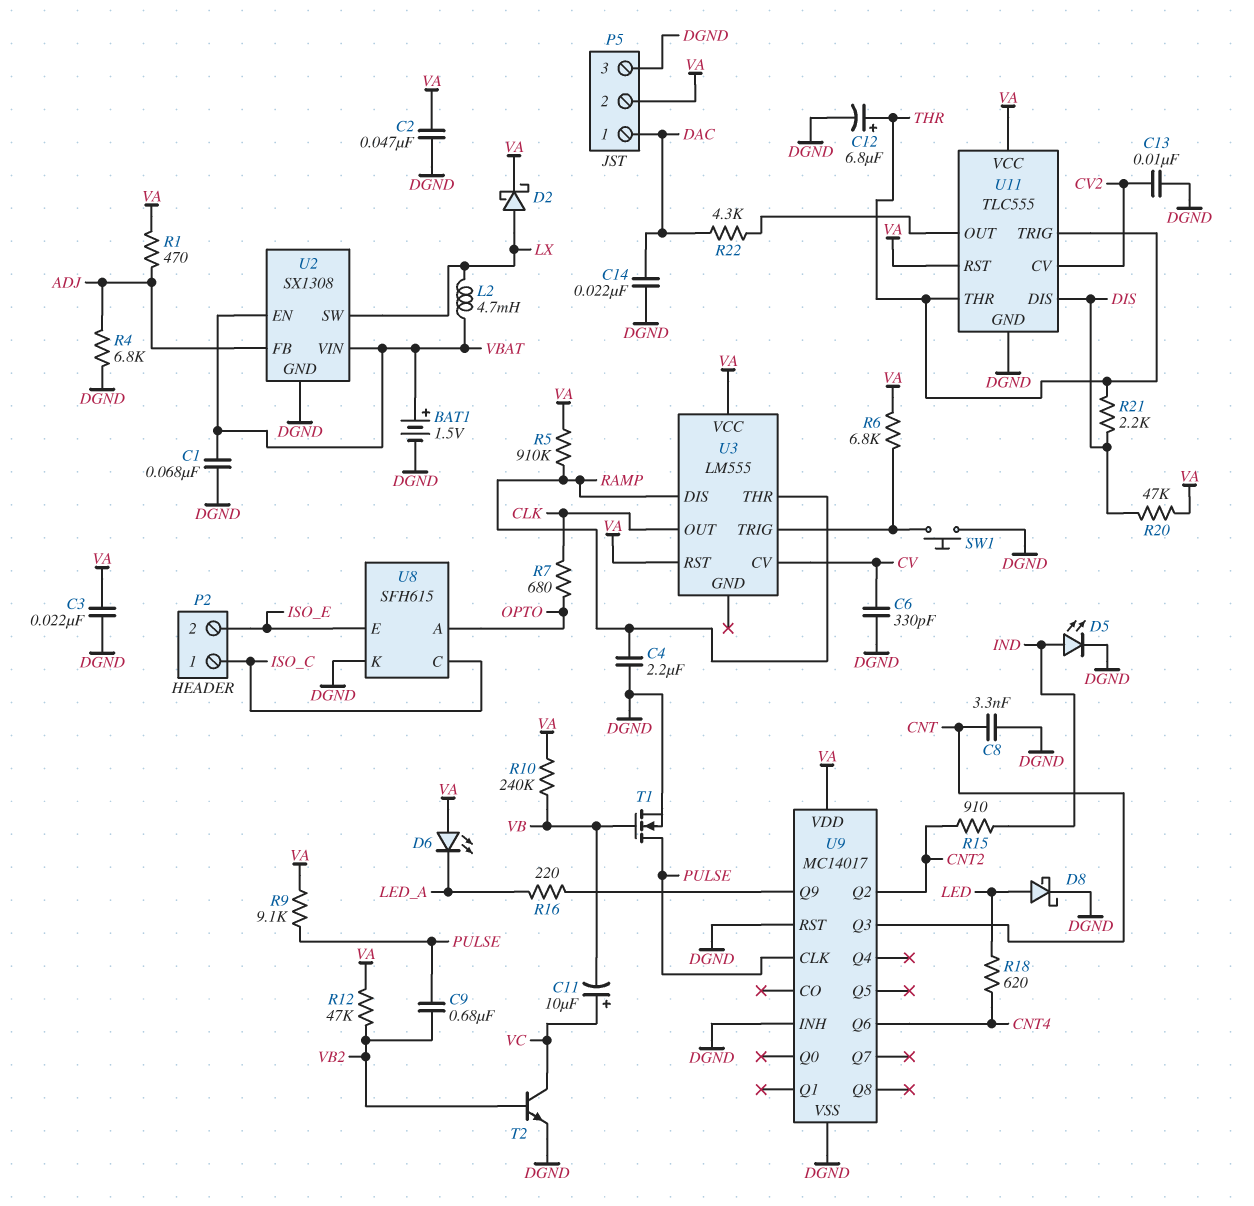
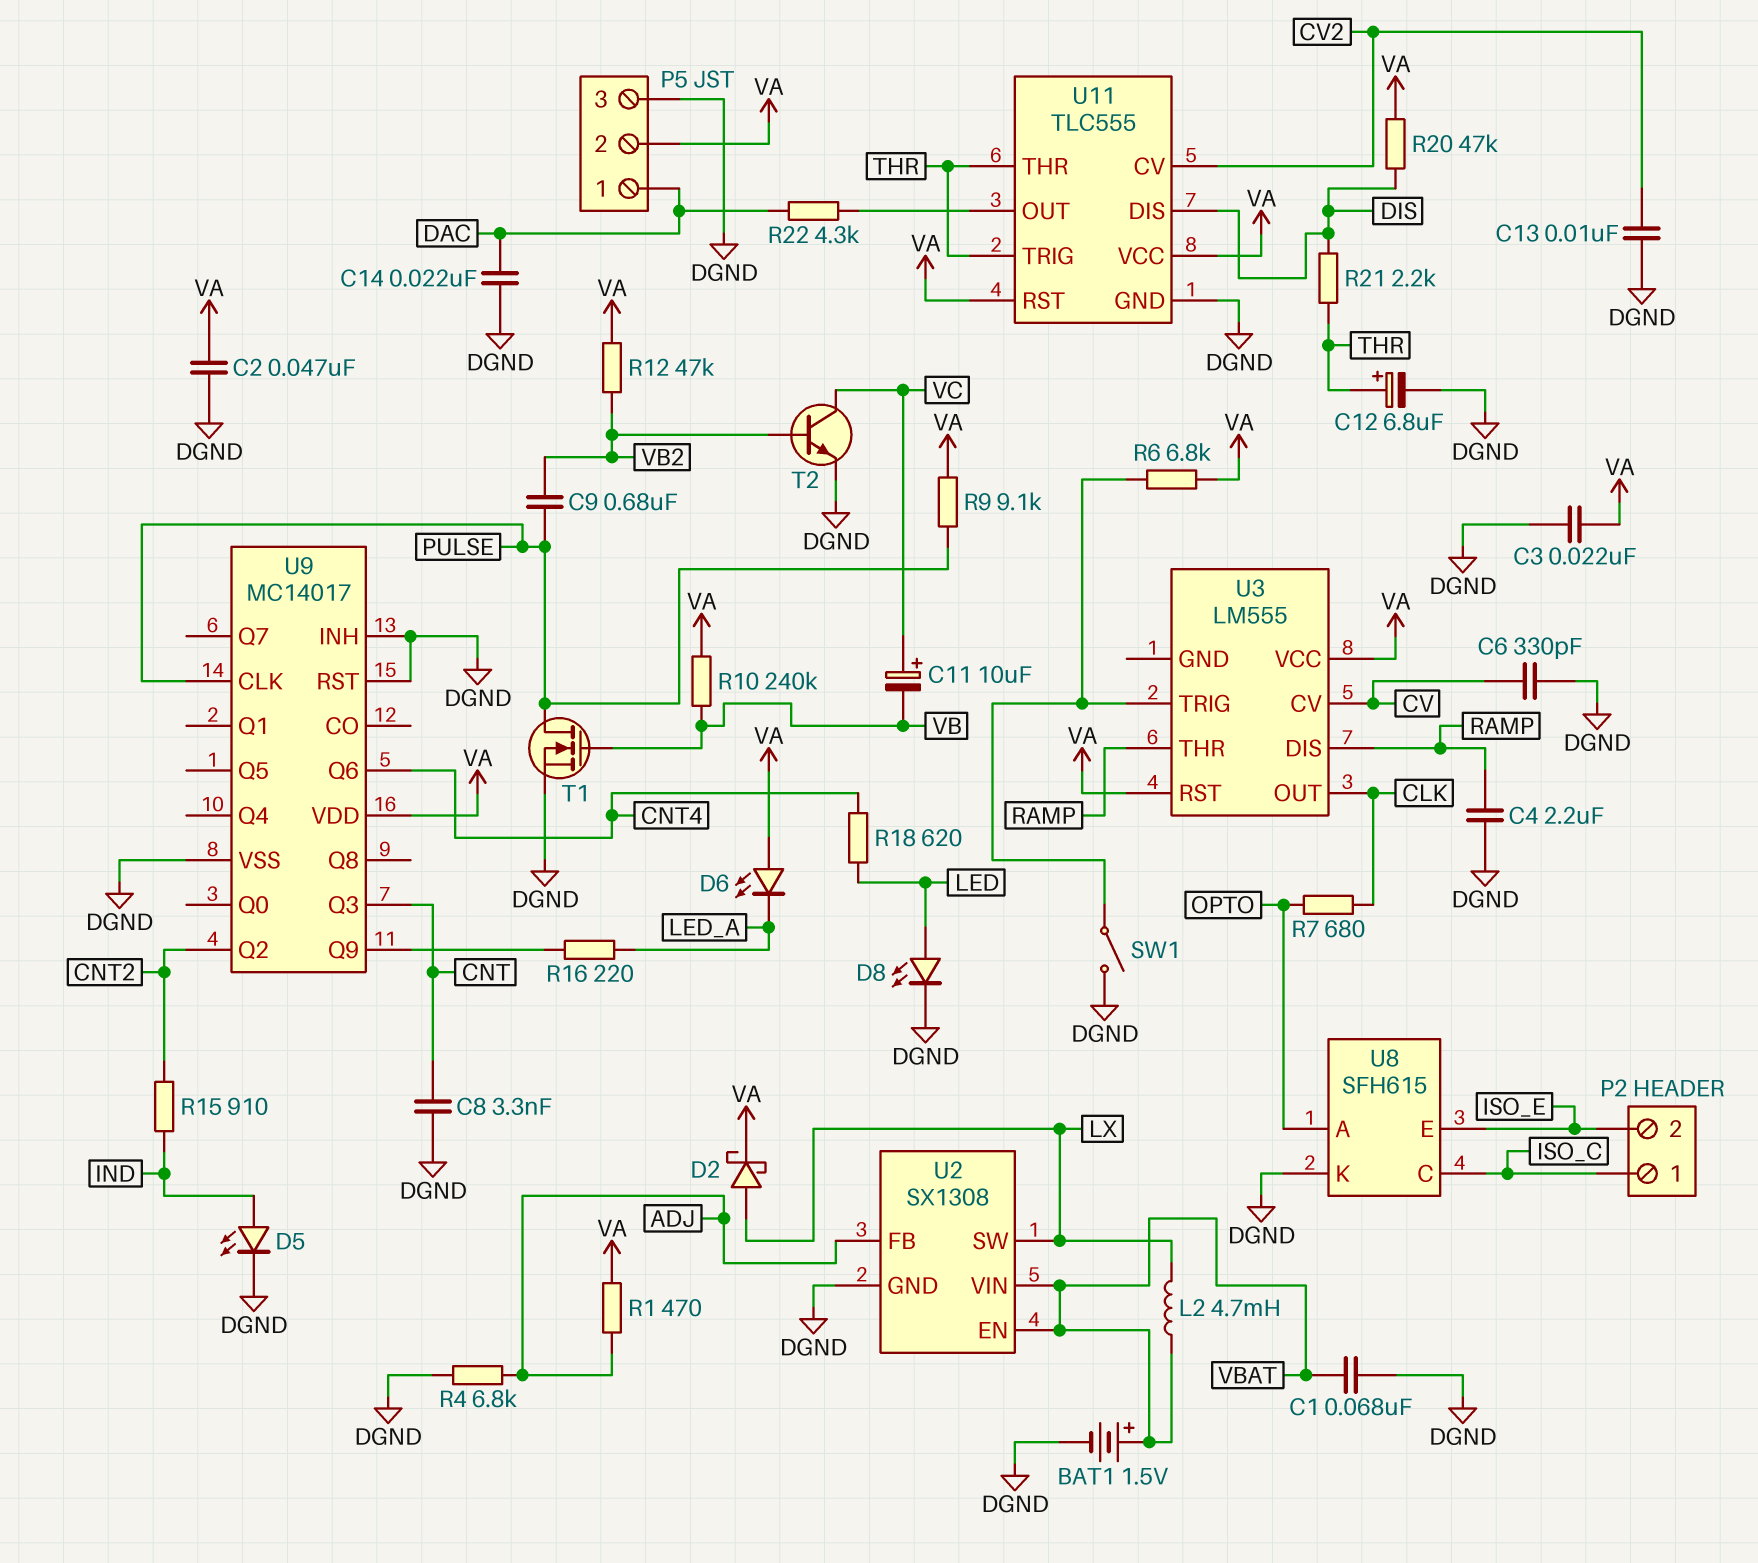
D8: schottky (A LED, K DGND) -> LED (A LED, K DGND)
R5: 910k (RAMP, VA) -> none
SW1: button (DGND, U3/TRIG) -> switch (DGND, U3/TRIG)

